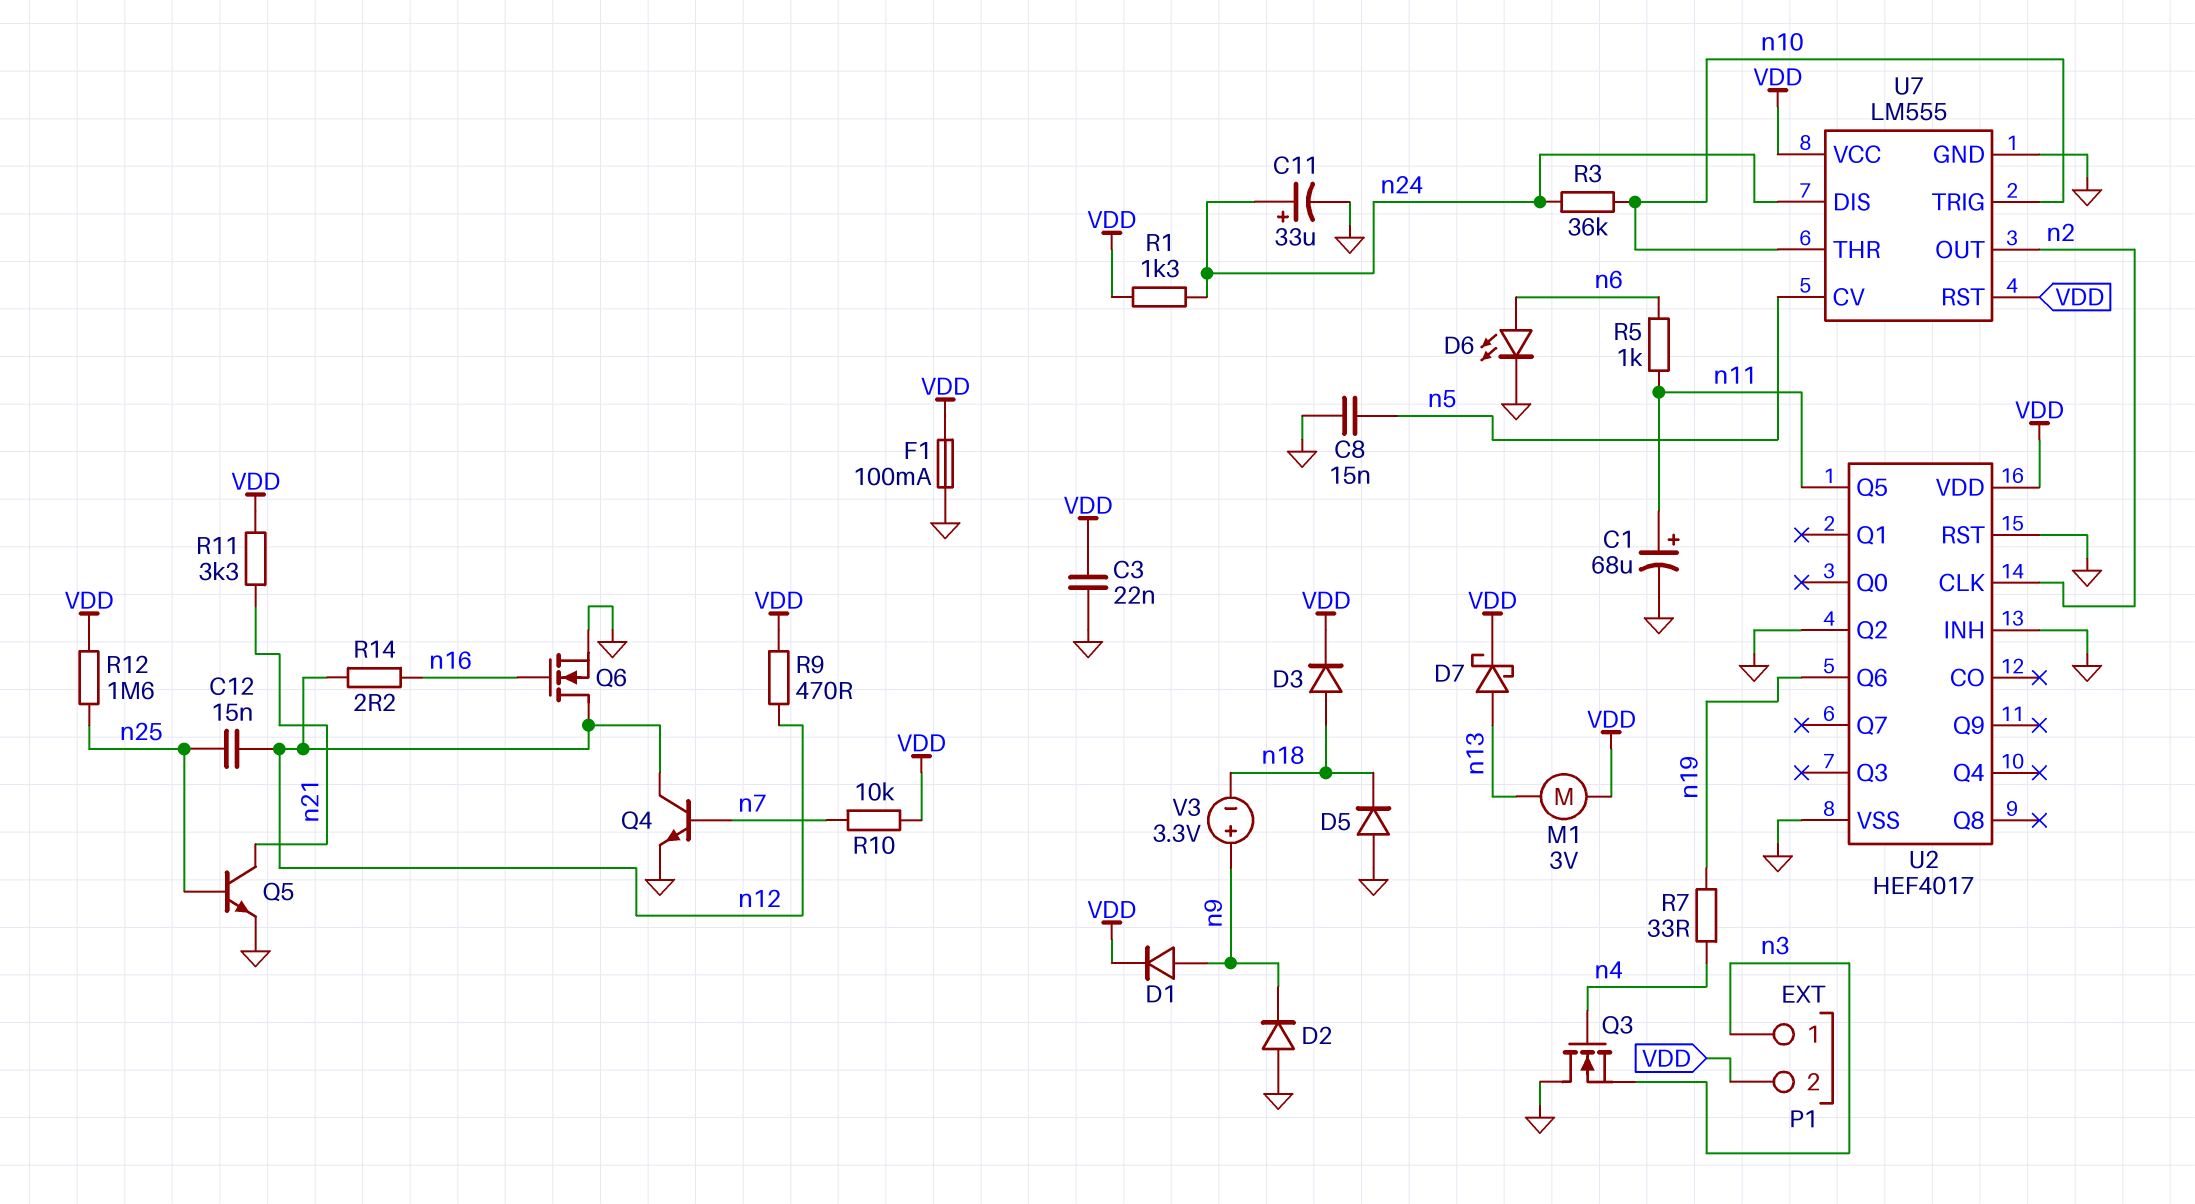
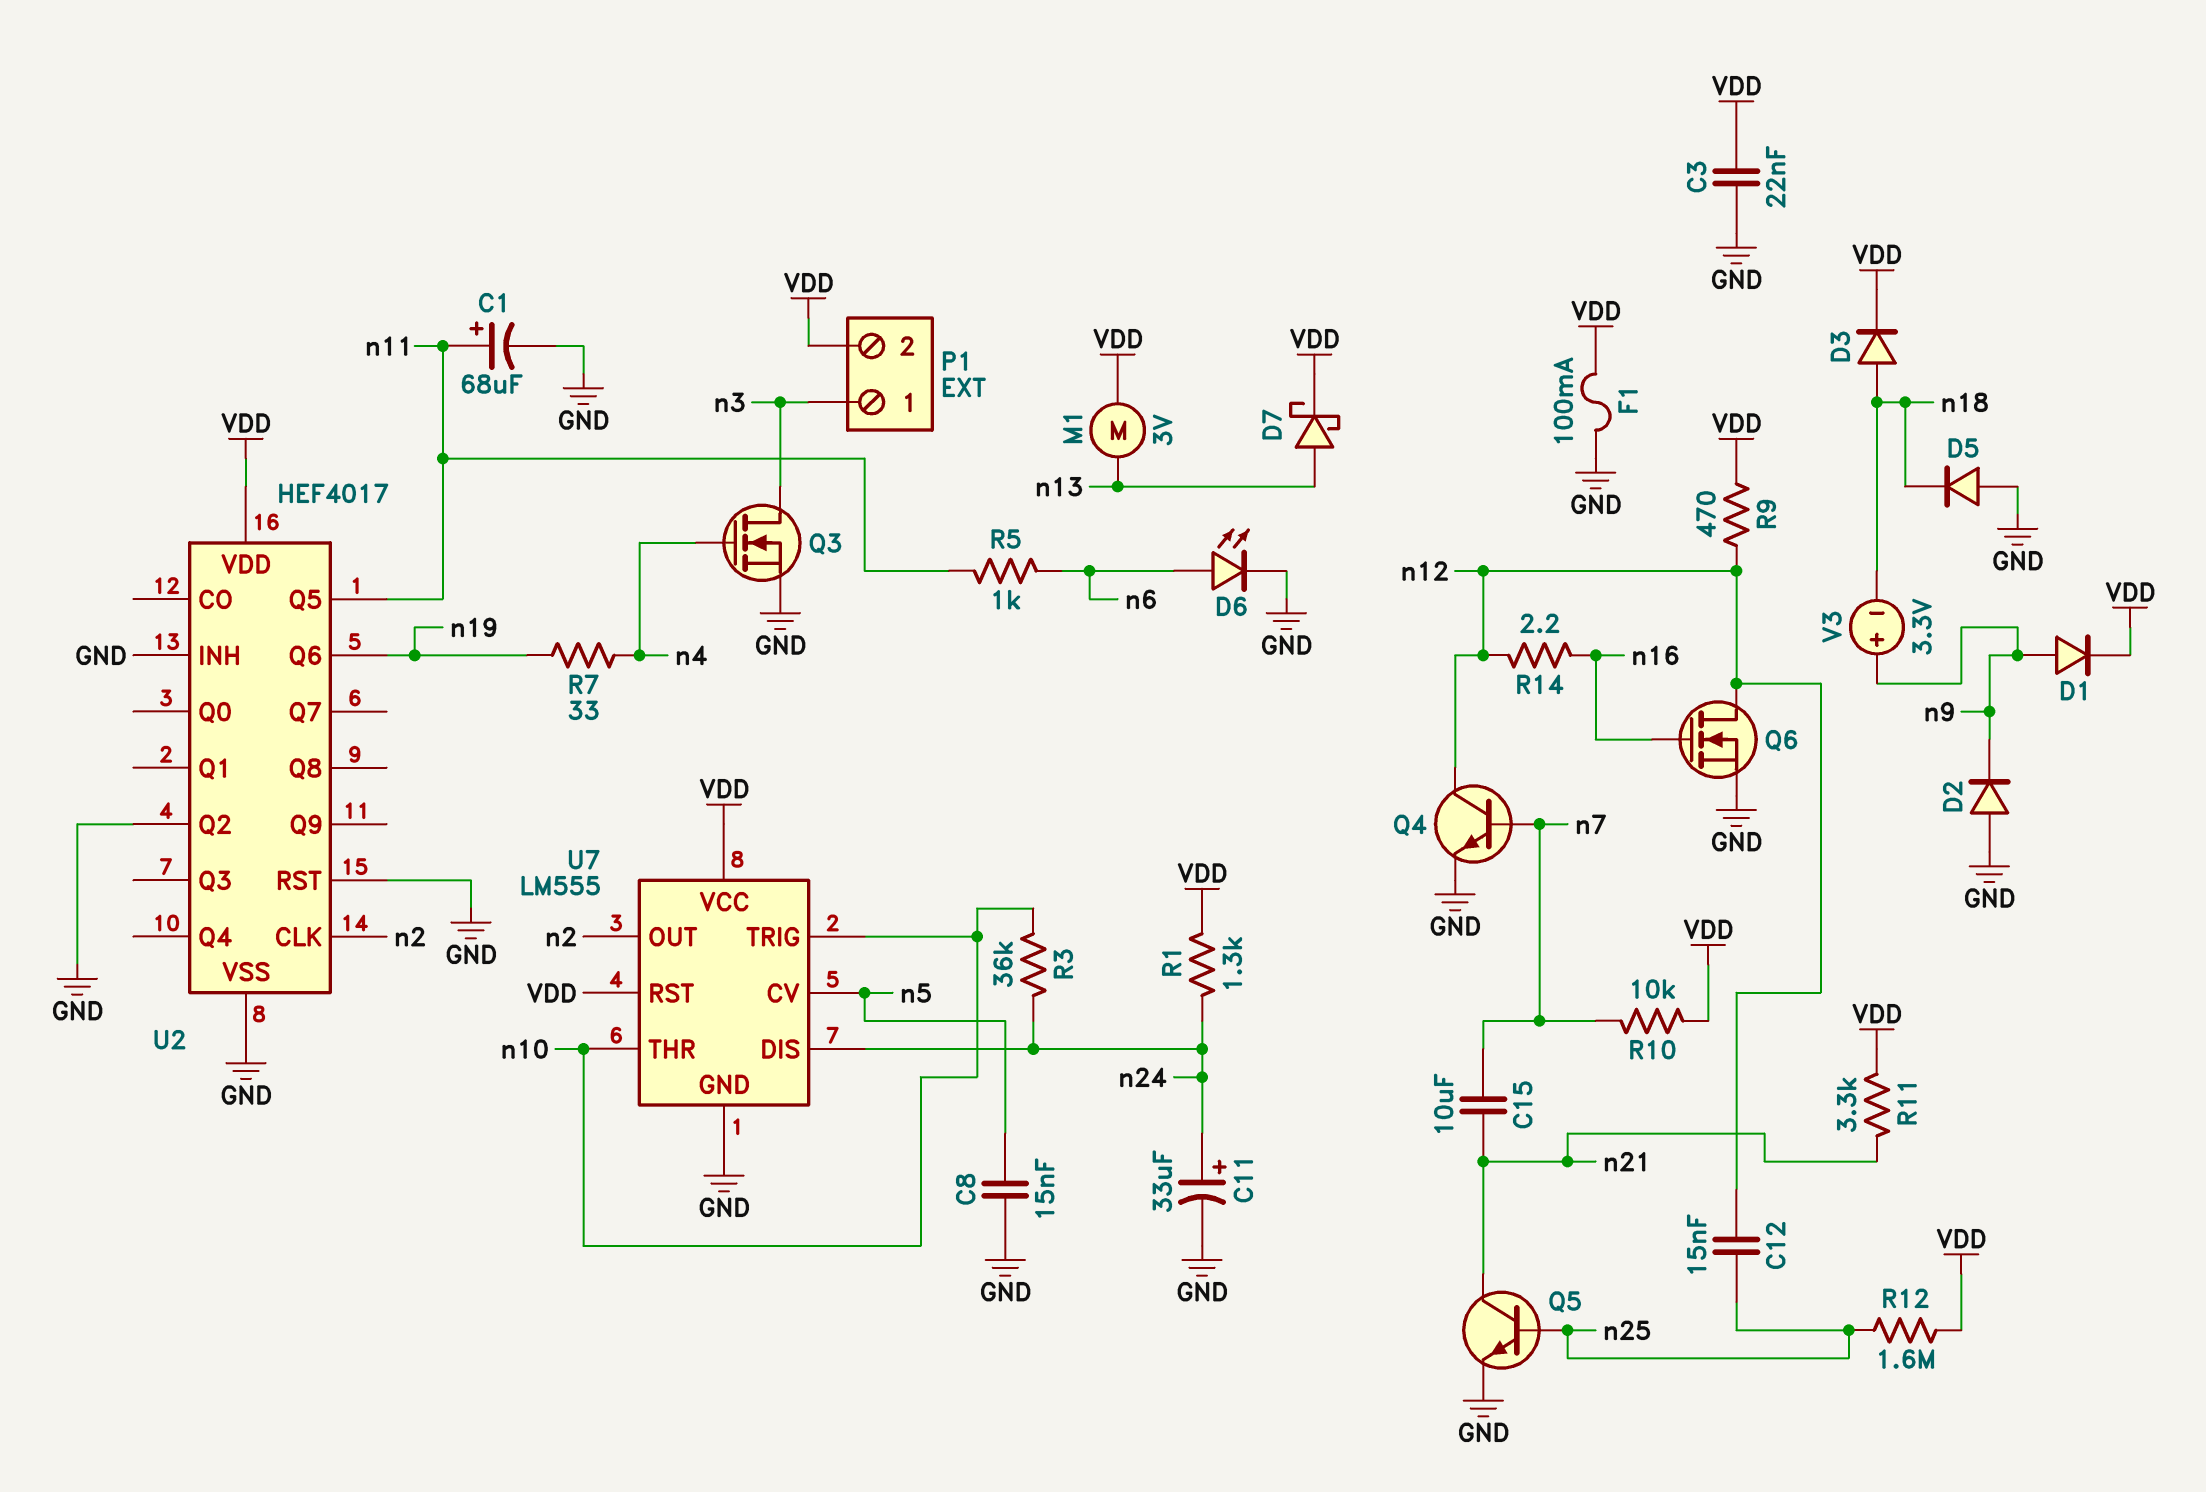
C15: none -> 10uF (n7, n21)
Q3: NMOS (G n4, D GND, S n3) -> NMOS (G n4, D n3, S GND)

